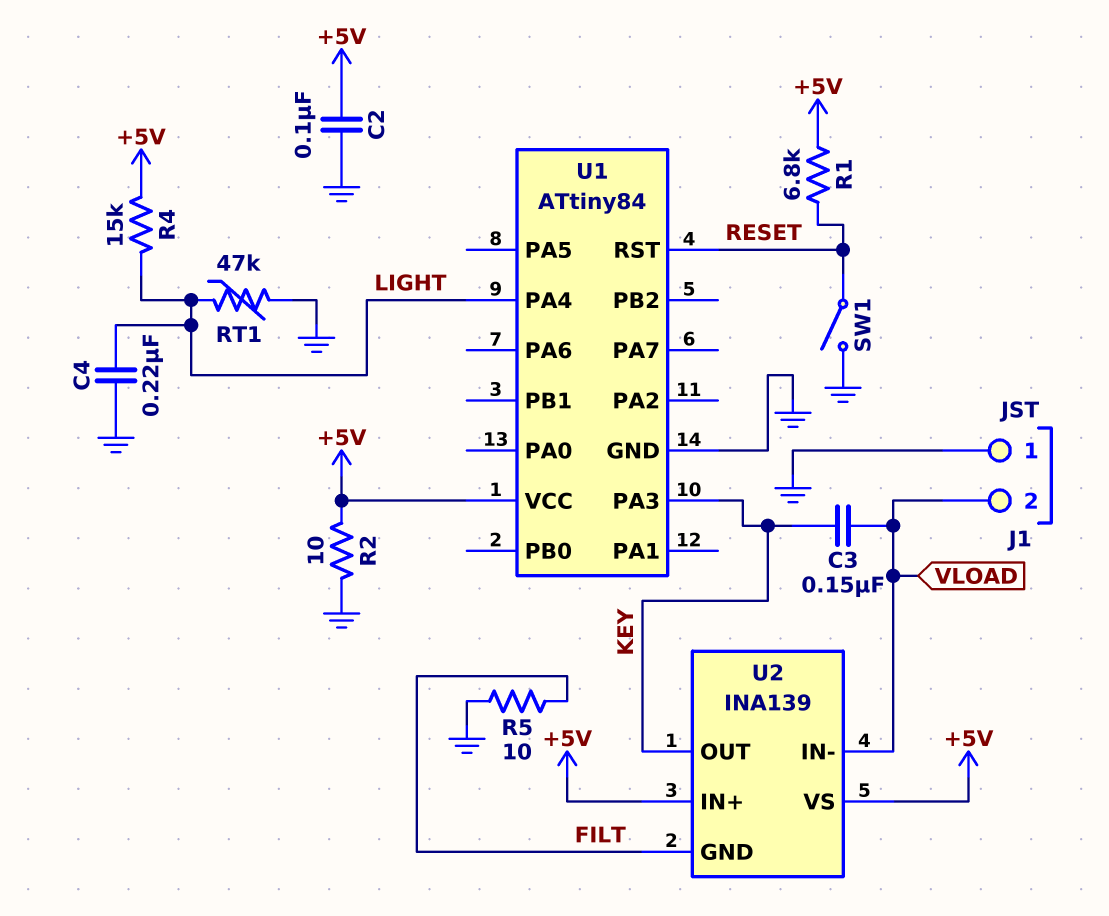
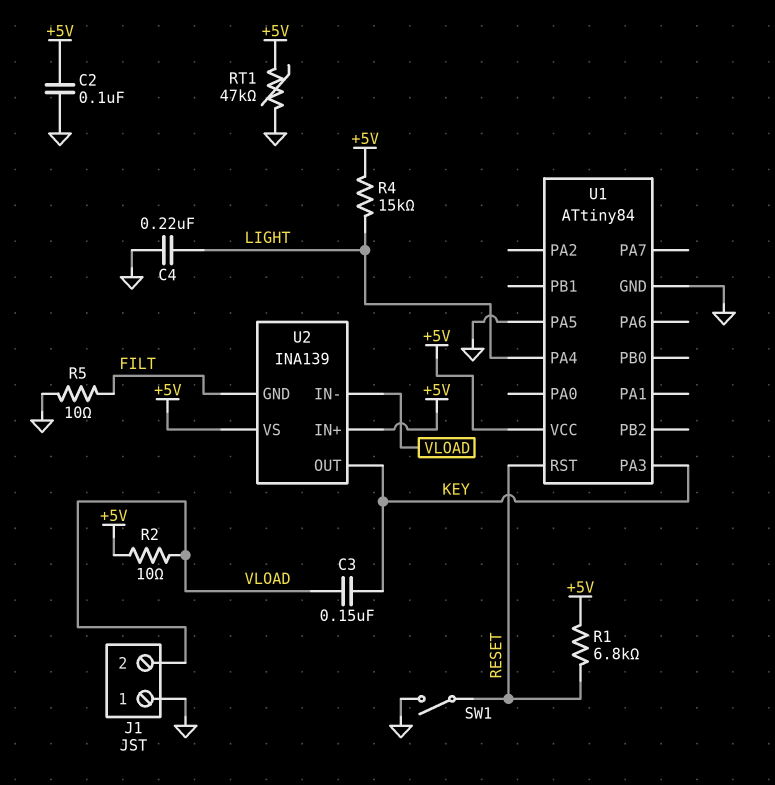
R2: 10 (+5V, GND) -> 10 (+5V, VLOAD)
RT1: 47k (GND, LIGHT) -> 47k (+5V, GND)
U1 pin PA5: none -> GND

